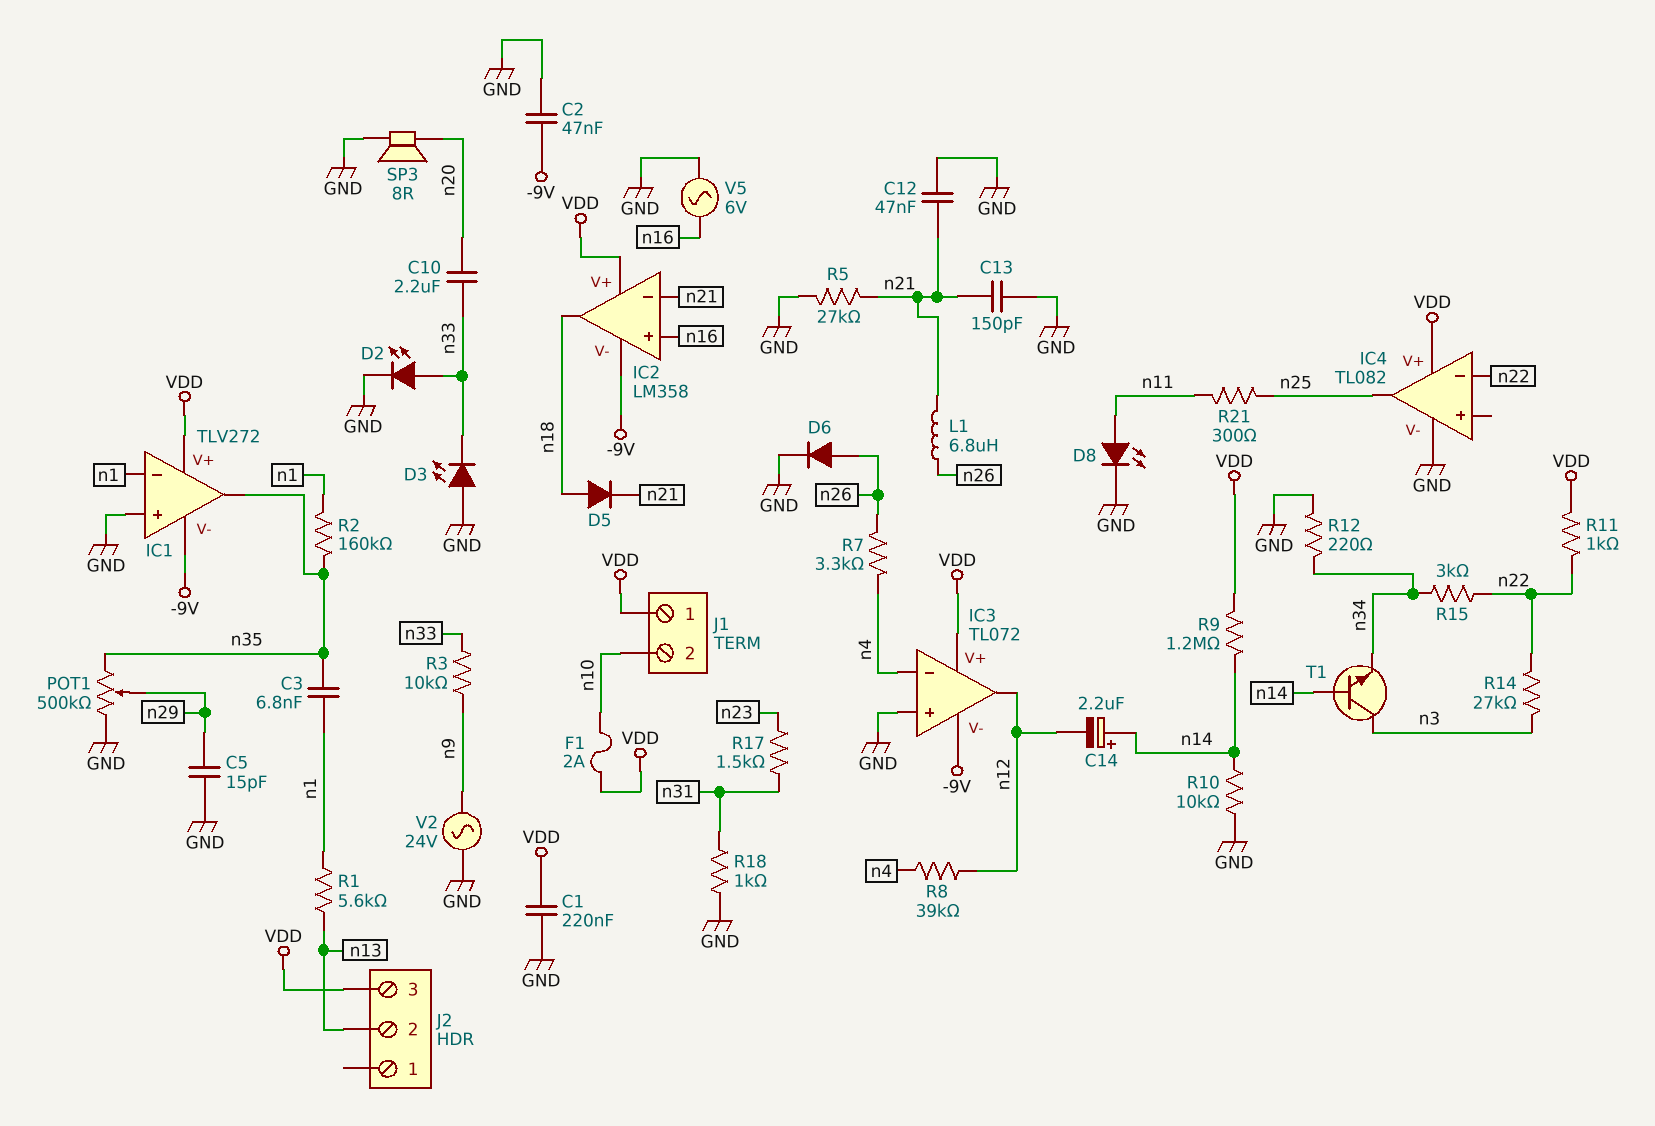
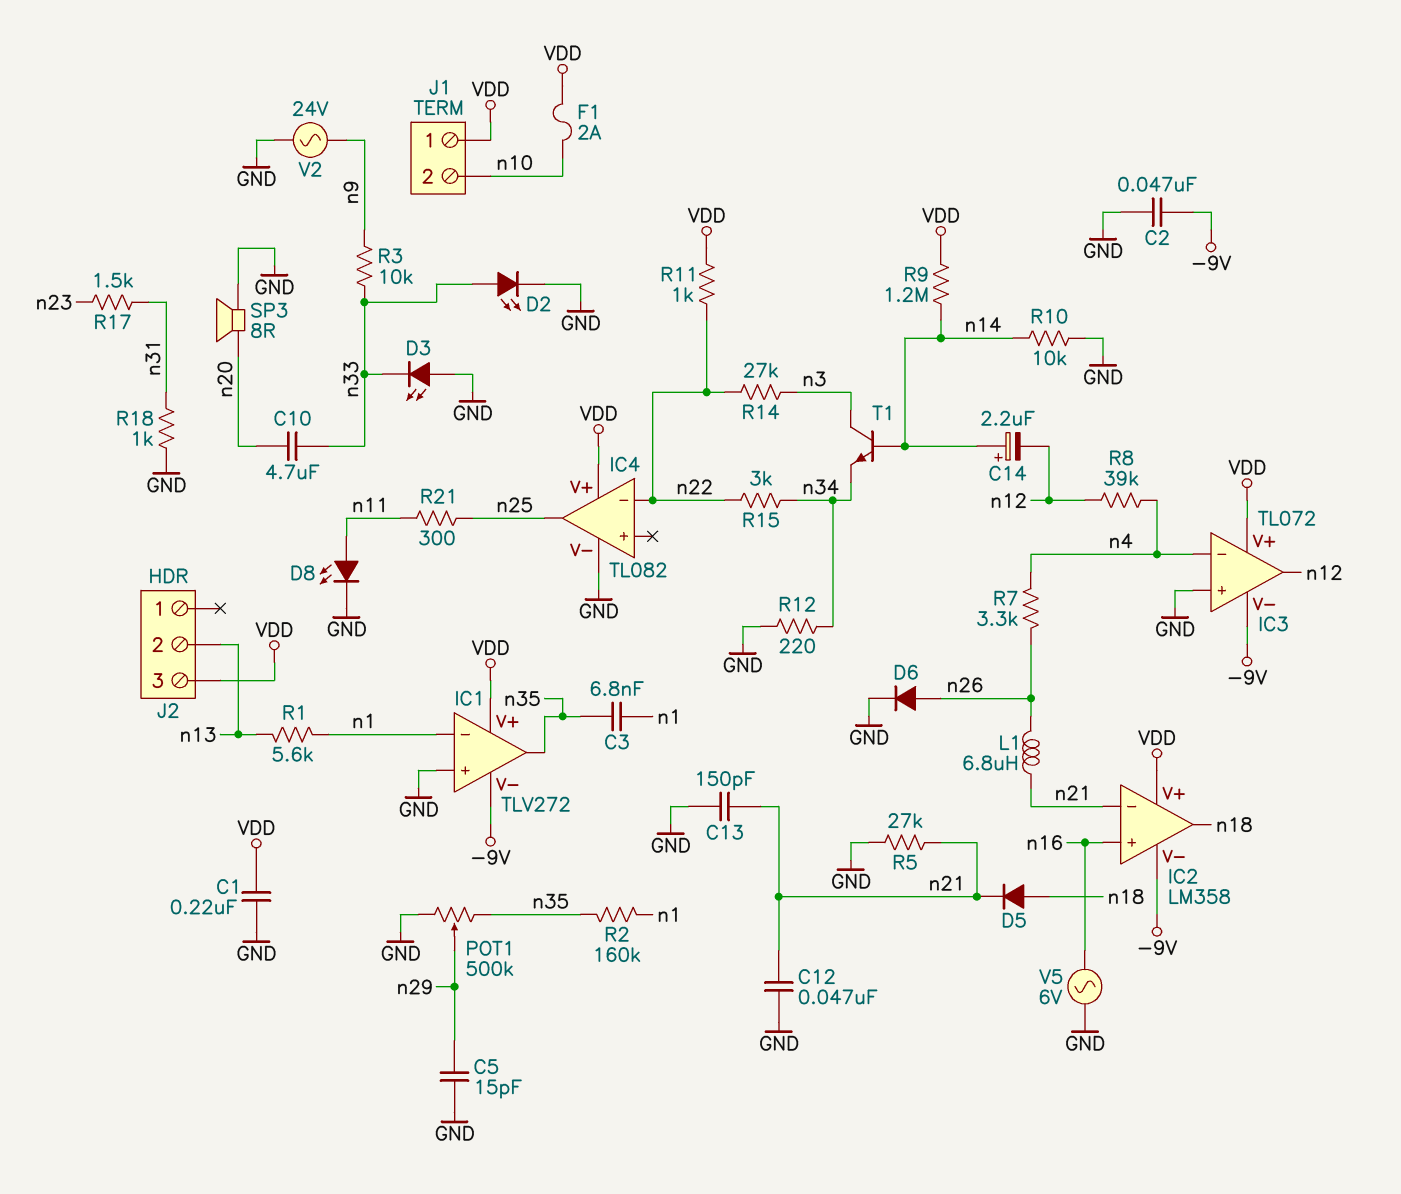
C10: 2.2uF (n20, n33) -> 4.7uF (n20, n33)

